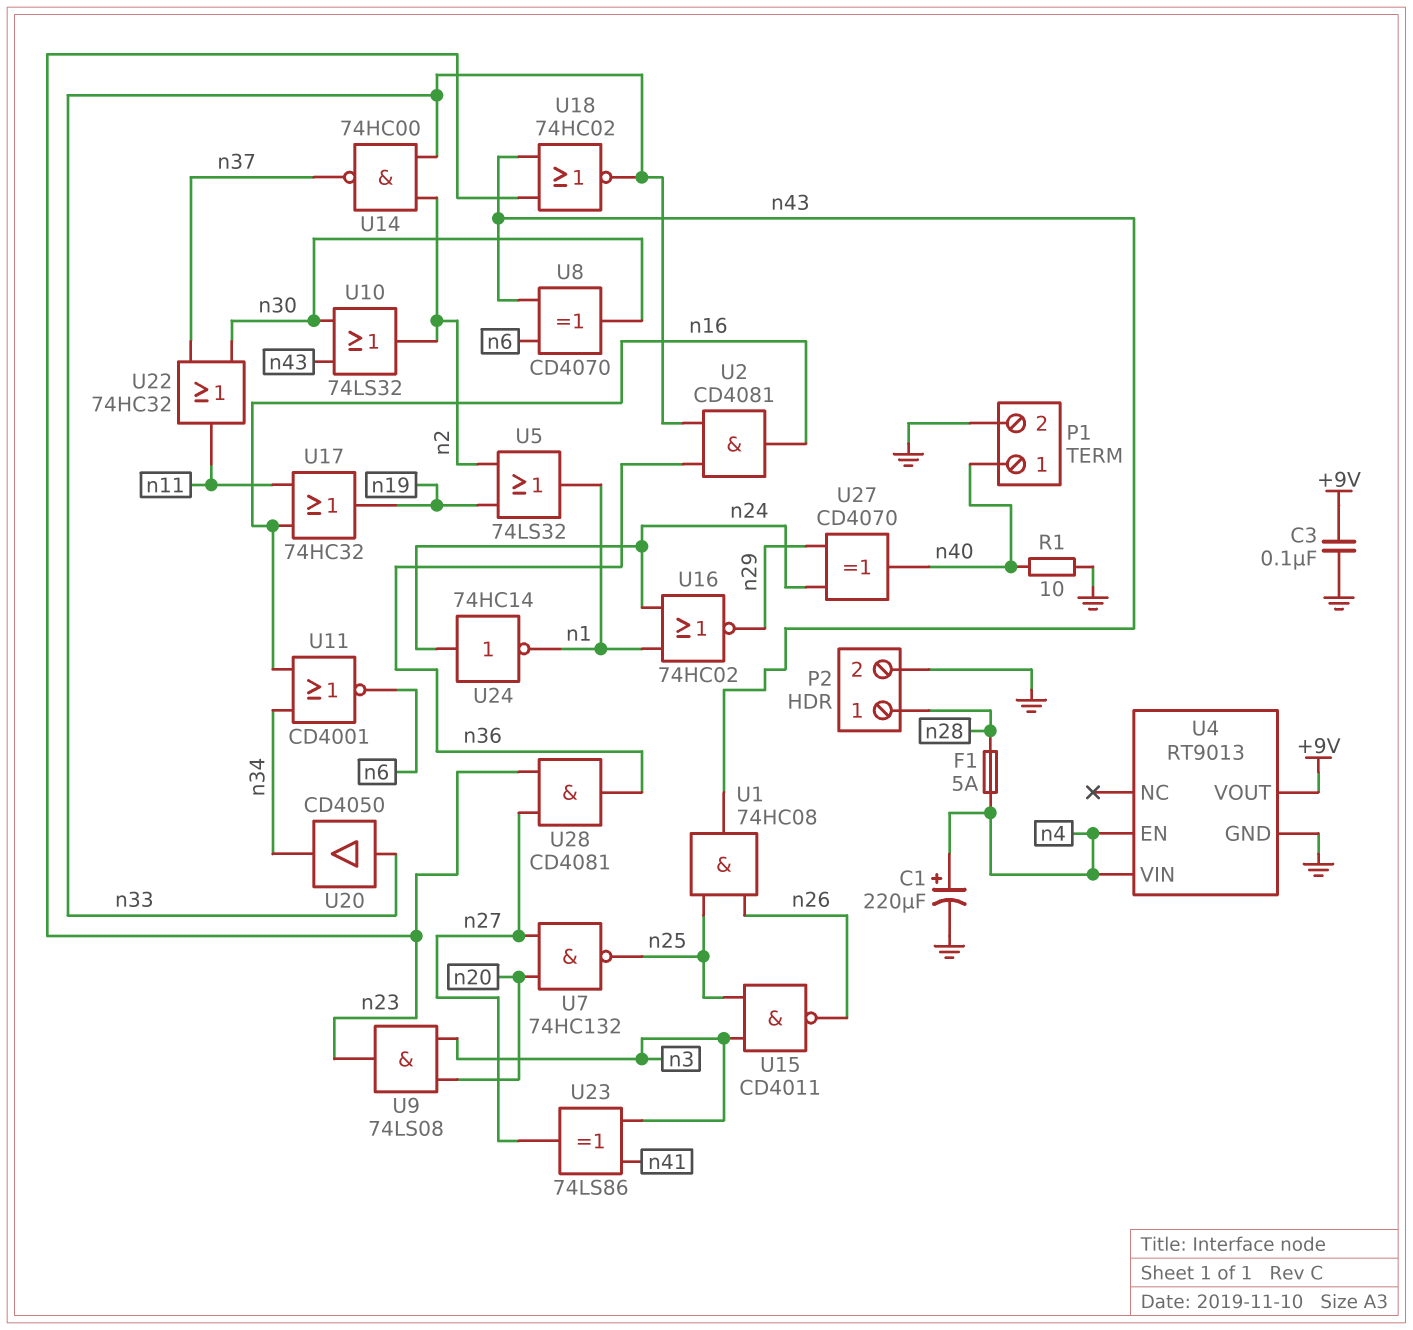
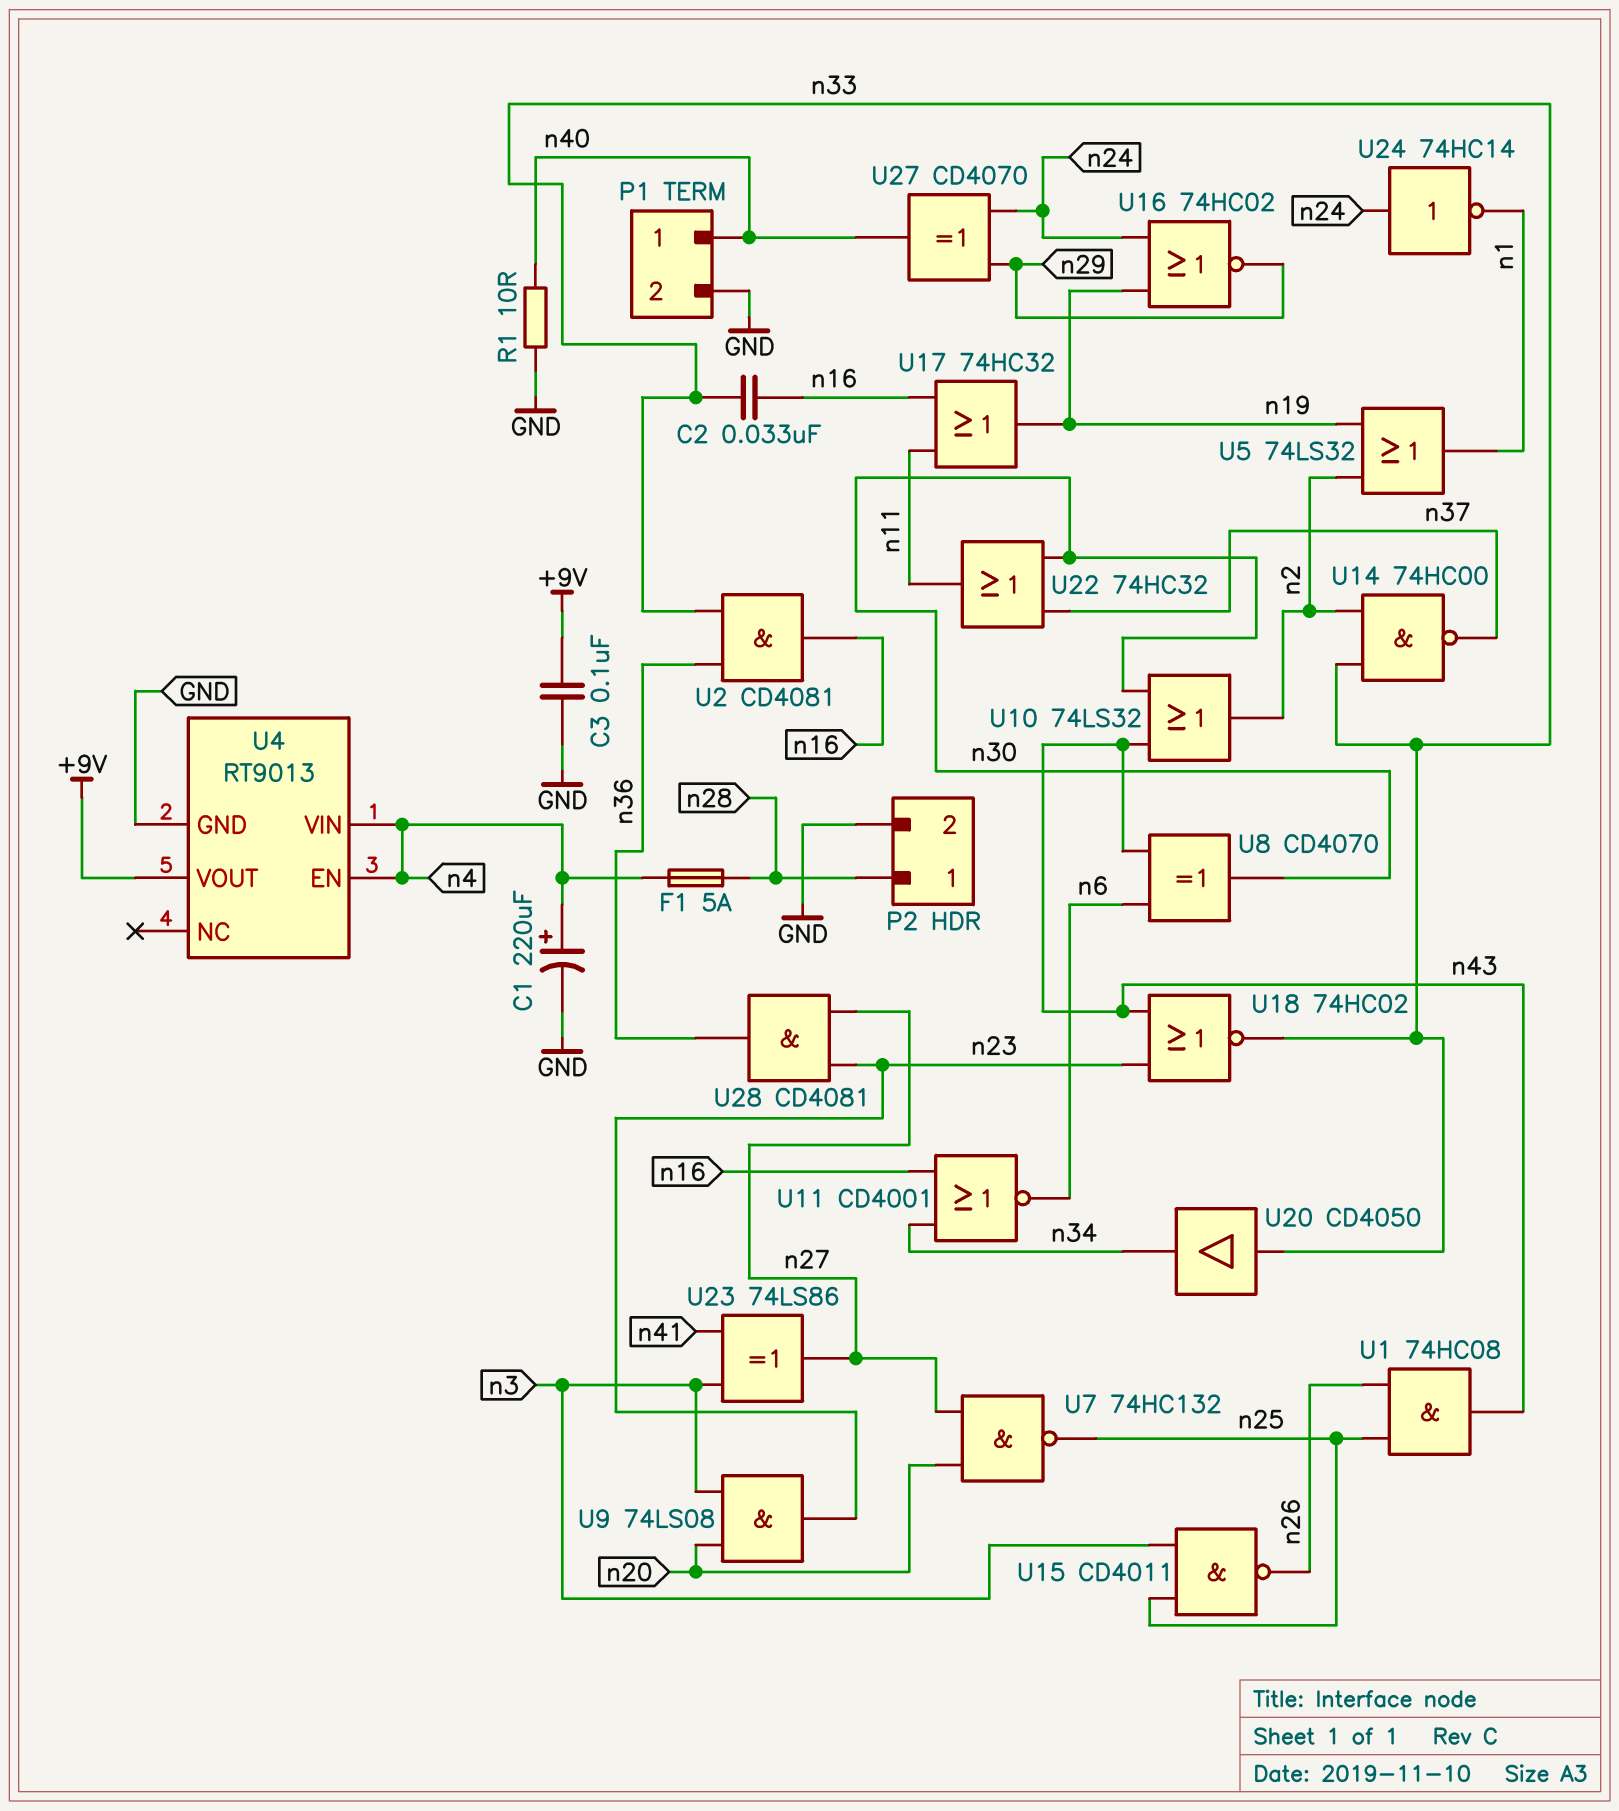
C2: none -> 33nF (n16, n33)
U16: NOR 74HC02 (in n1, in n24, out n29) -> NOR 74HC02 (in n19, in n24, out n29)

